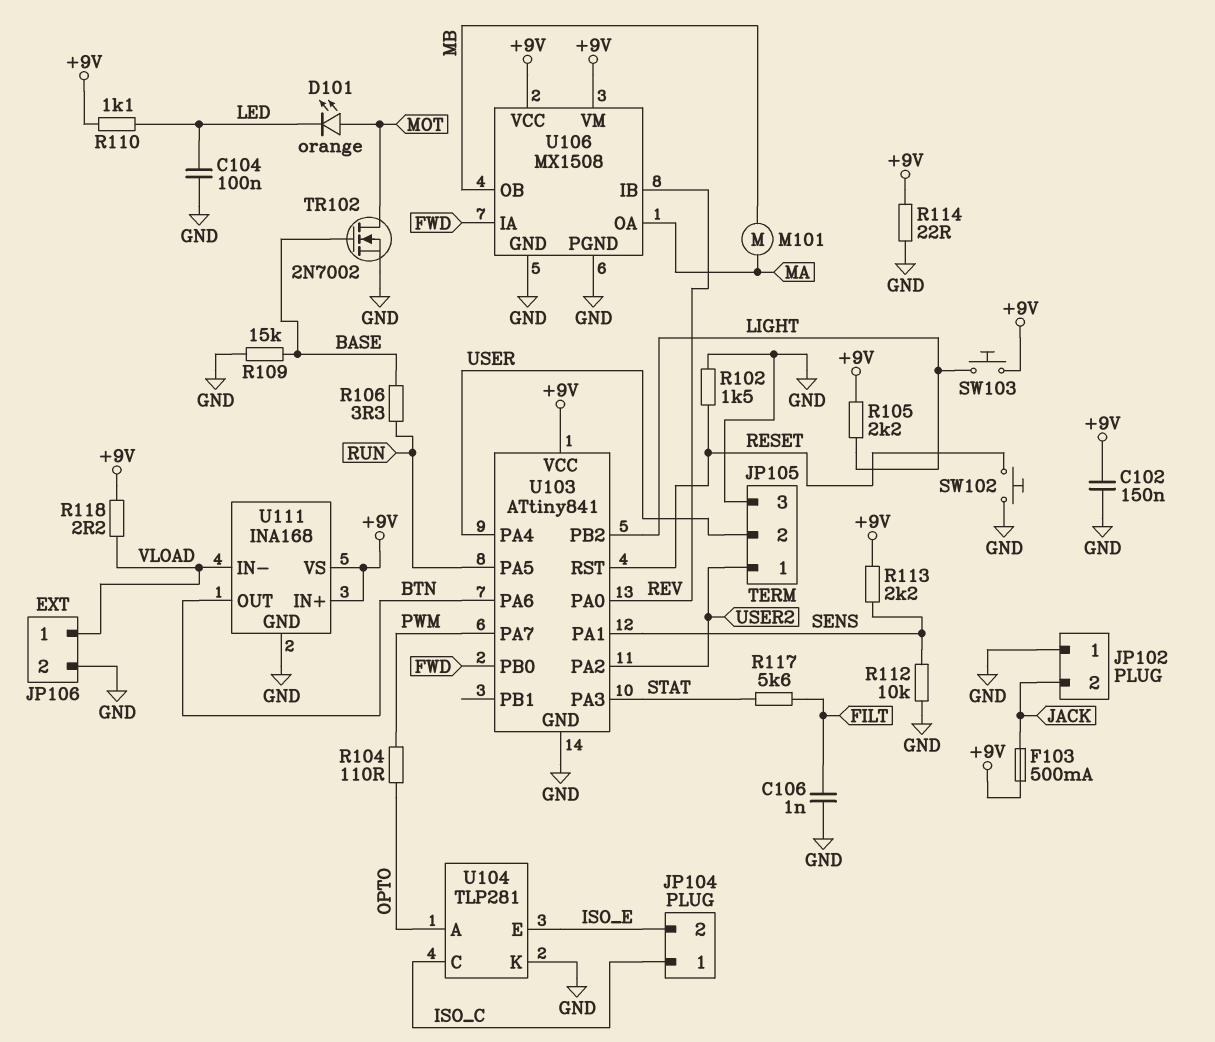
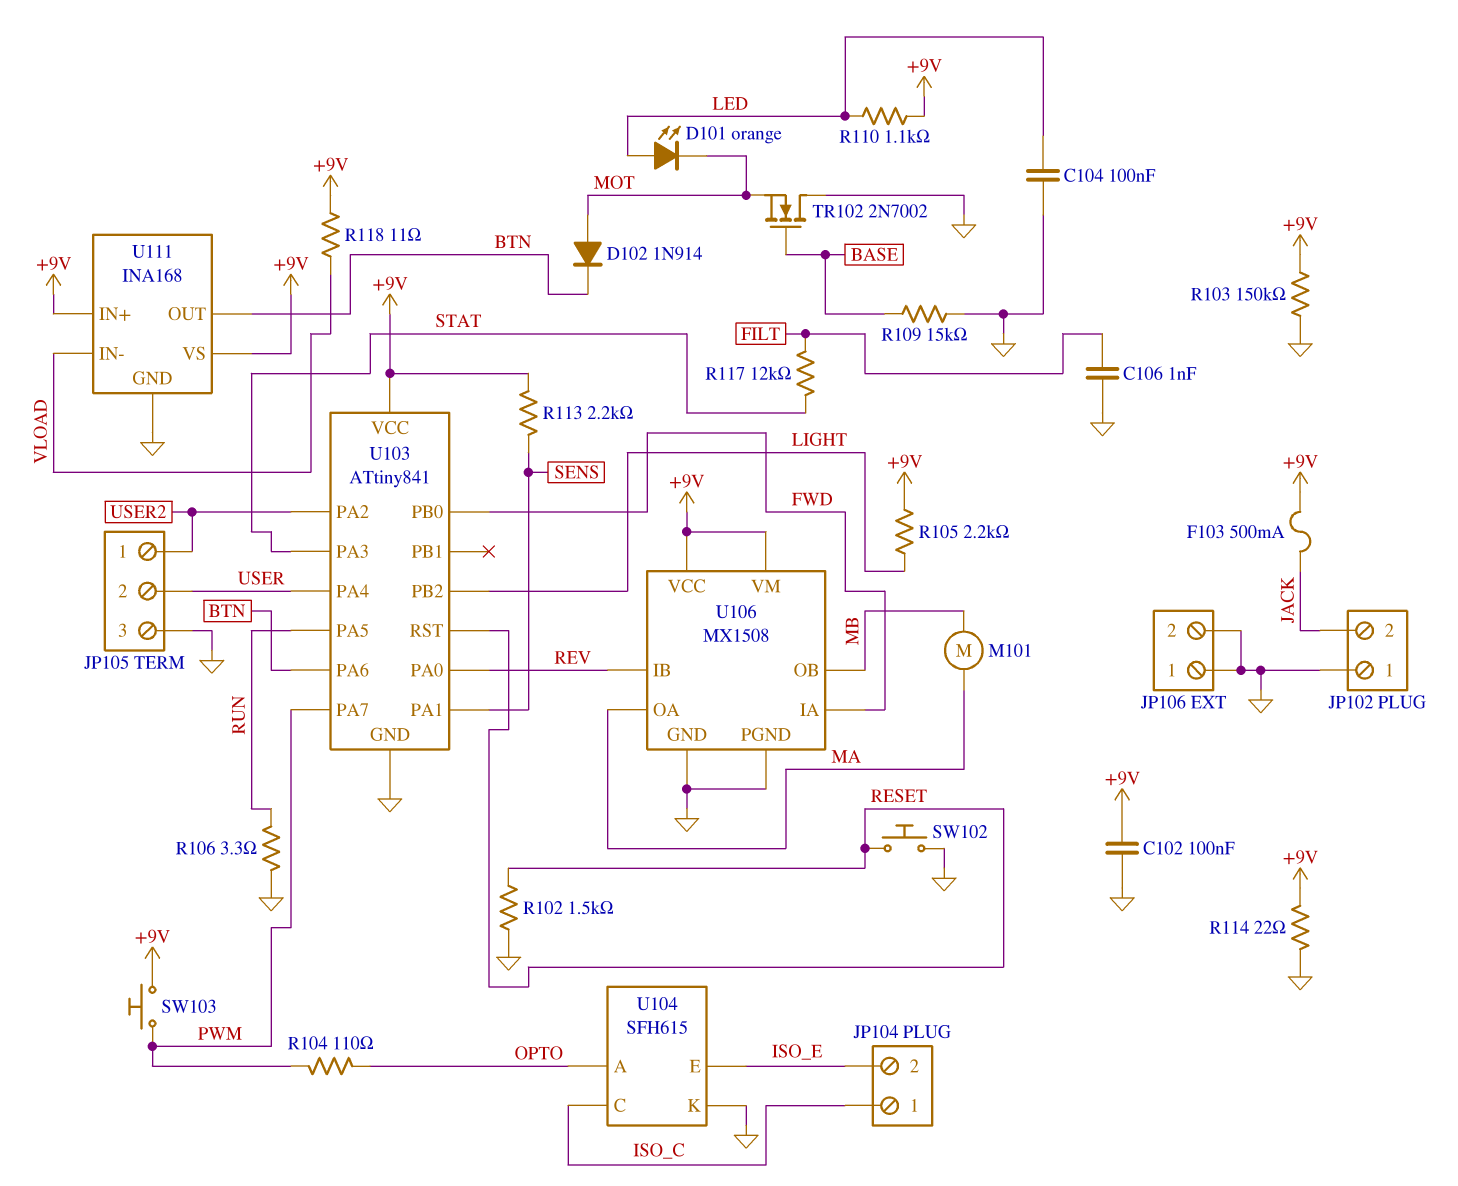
C102: 150nF (+9V, GND) -> 100nF (+9V, GND)
D101: LED orange (A MOT, K LED) -> LED orange (A LED, K MOT)
D102: none -> diode 1N914 (A MOT, K BTN)
JP106 pin 1: VLOAD -> GND
R103: none -> 150k (+9V, GND)
R106: 3.3 (BASE, RUN) -> 3.3 (GND, RUN)
R112: 10k (GND, SENS) -> none
R117: 5.6k (FILT, STAT) -> 12k (FILT, STAT)
R118: 2.2 (+9V, VLOAD) -> 11 (+9V, VLOAD)
SW103: button (+9V, LIGHT) -> button (+9V, PWM)
TR102: NMOS 2N7002 (G BASE, D MOT, S GND) -> NMOS 2N7002 (G BASE, D GND, S MOT)
U104: TLP281 -> SFH615

